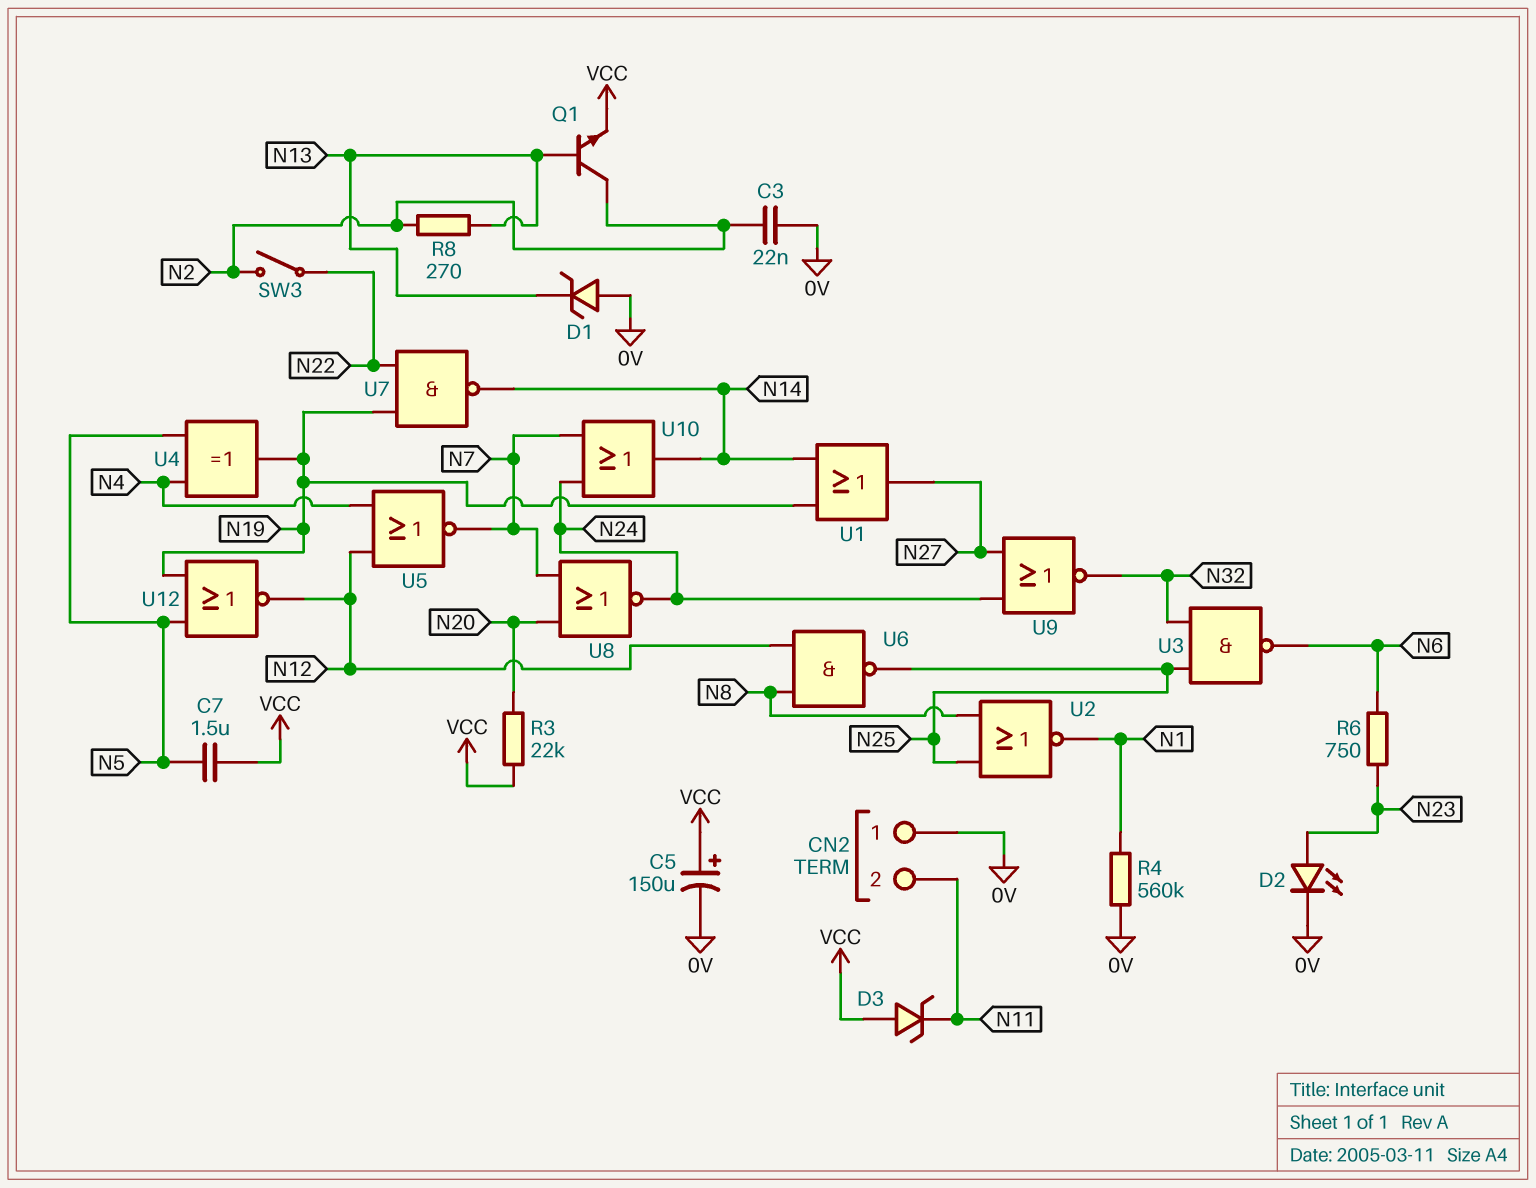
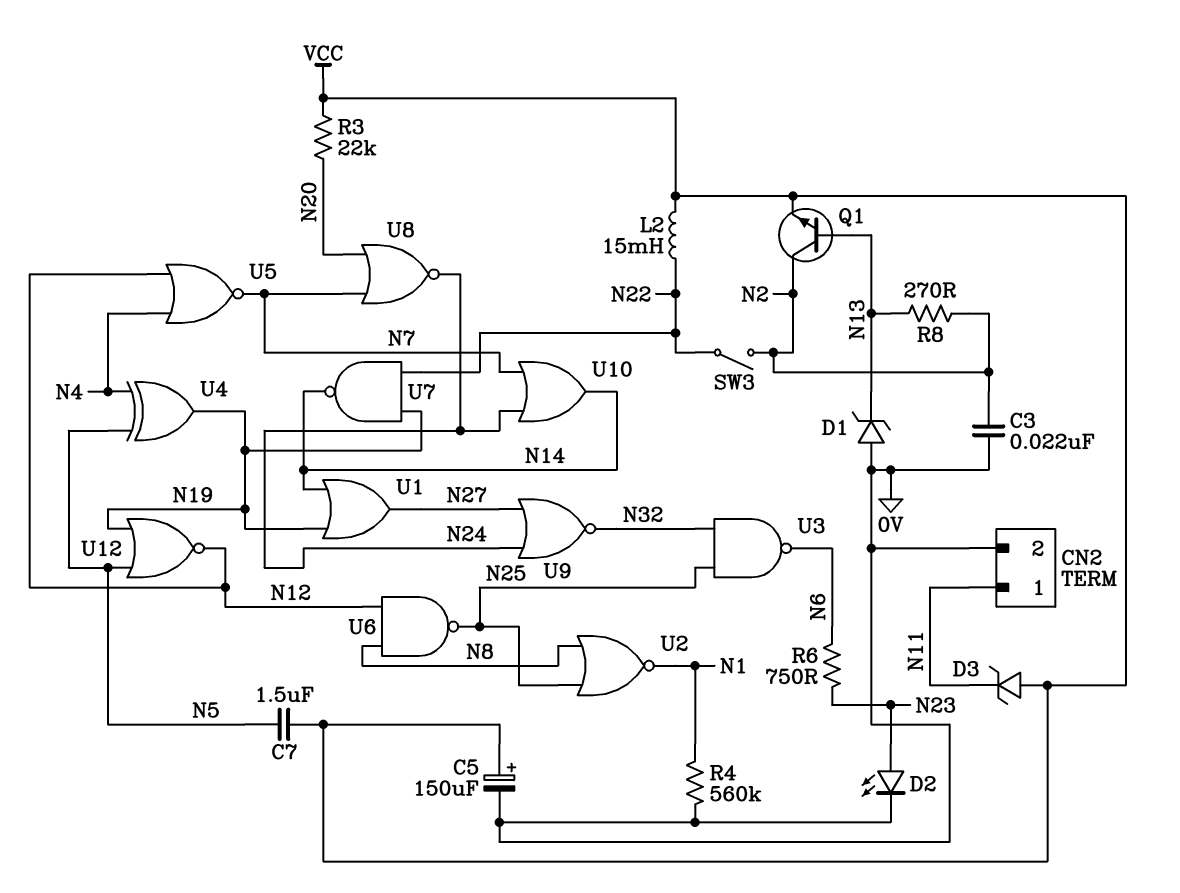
CN2 pin 1: 0V -> N11
CN2 pin 2: N11 -> 0V
L2: none -> 15mH (N22, VCC)

